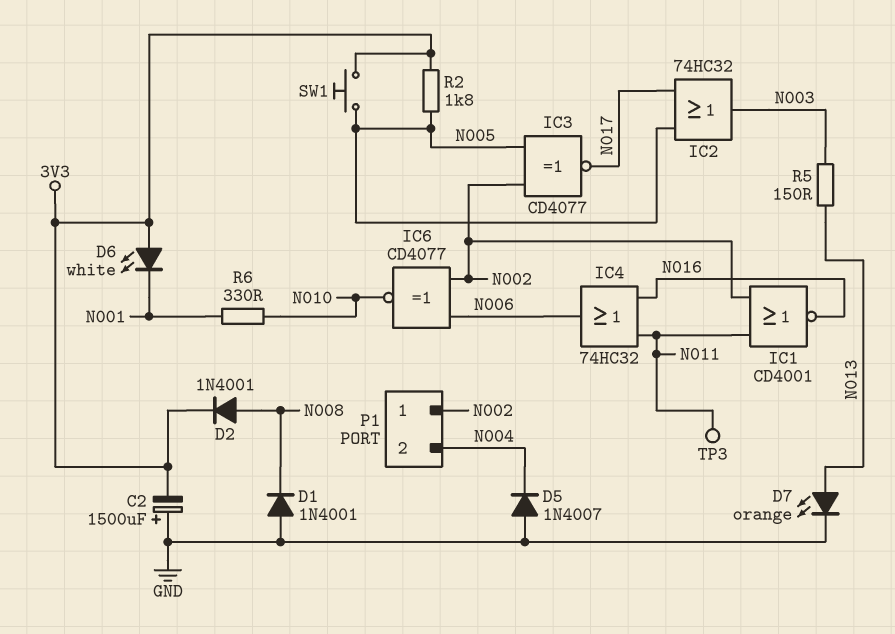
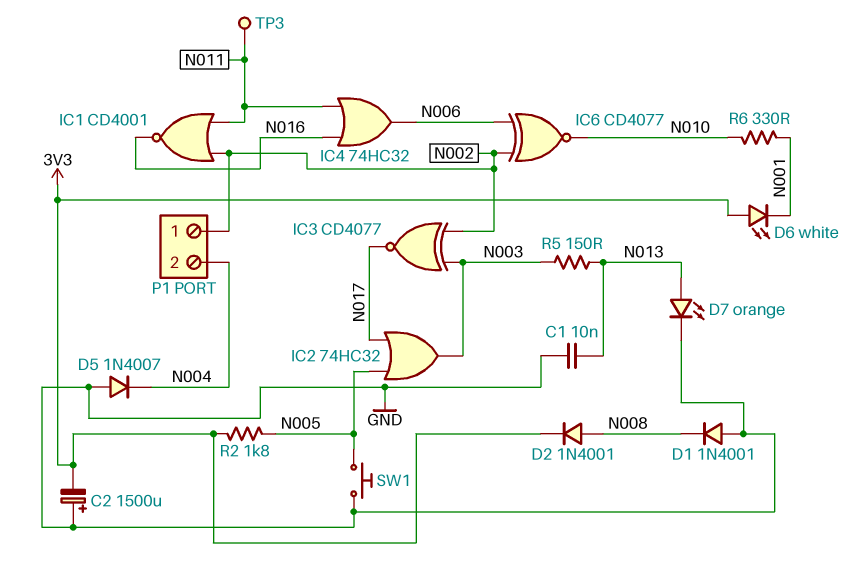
C1: none -> 10nF (GND, N013)
IC3: XNOR CD4077 (in N002, in N005, out N017) -> XNOR CD4077 (in N002, in N003, out N017)
SW1: button (3V3, N005) -> button (GND, N005)

